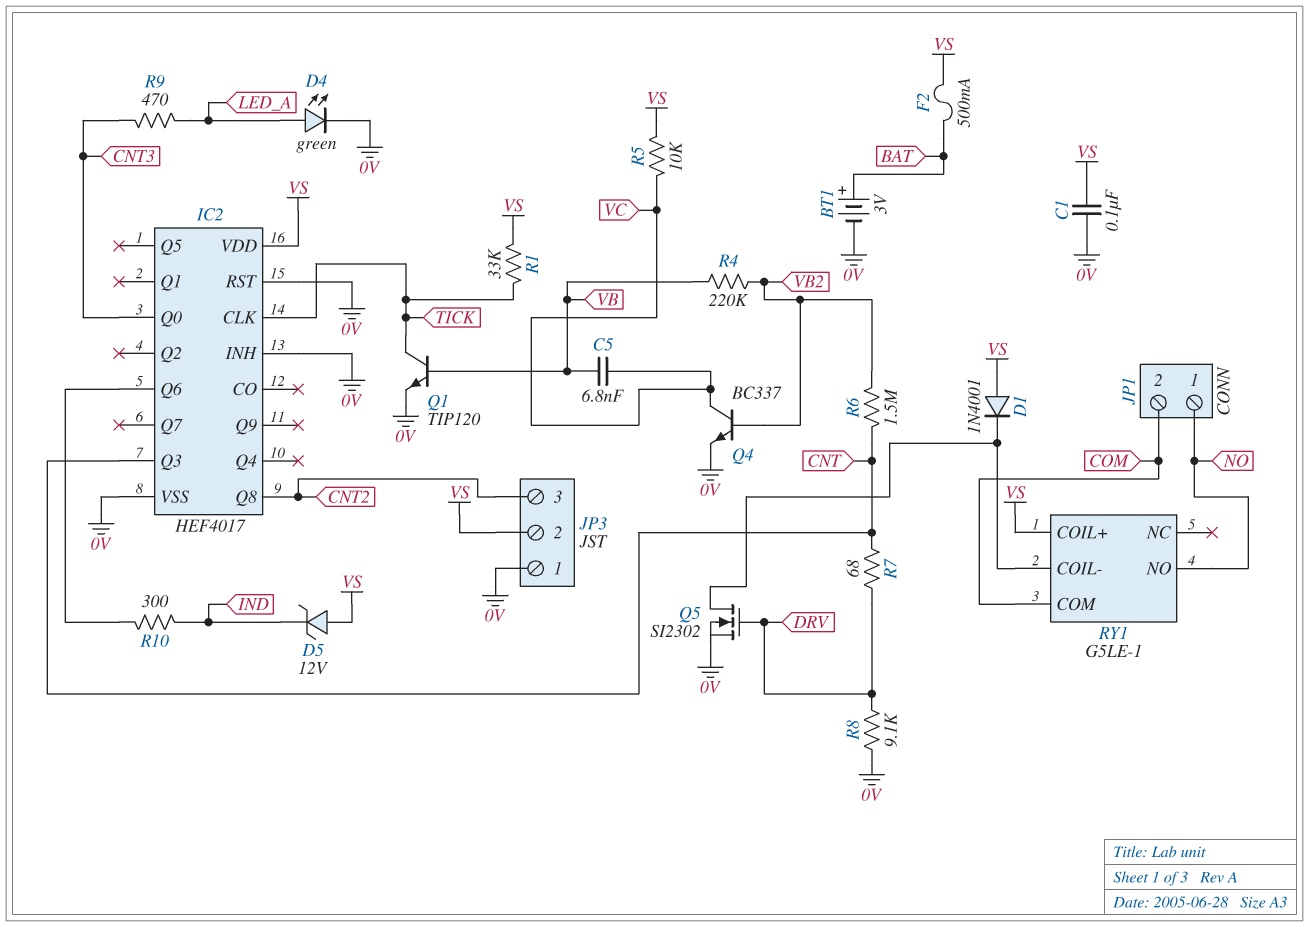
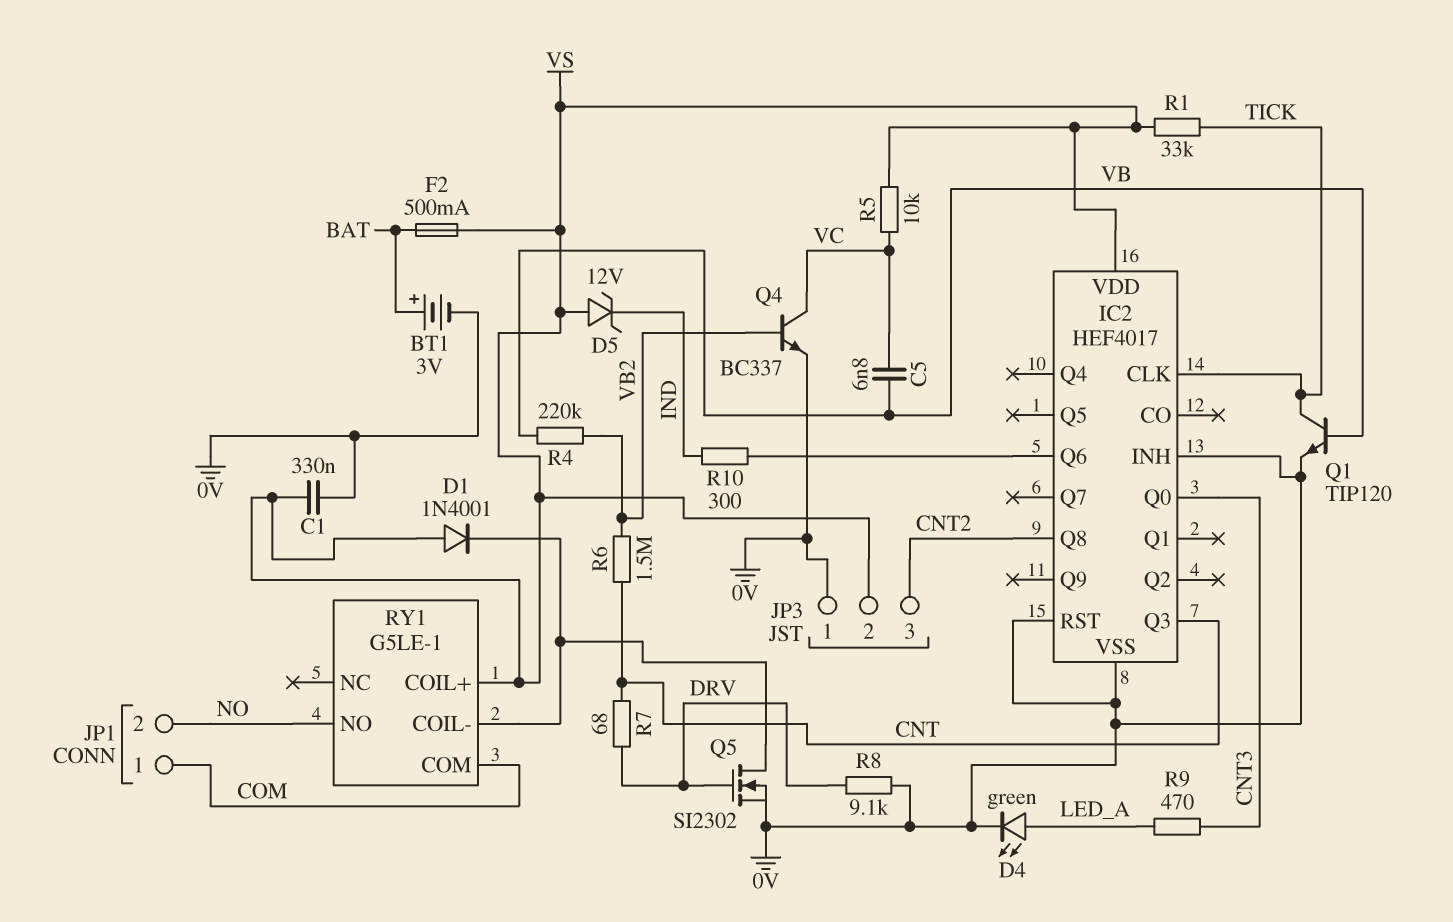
C1: 100nF (0V, VS) -> 330nF (0V, VS)
JP1 pin 1: NO -> COM
JP1 pin 2: COM -> NO

